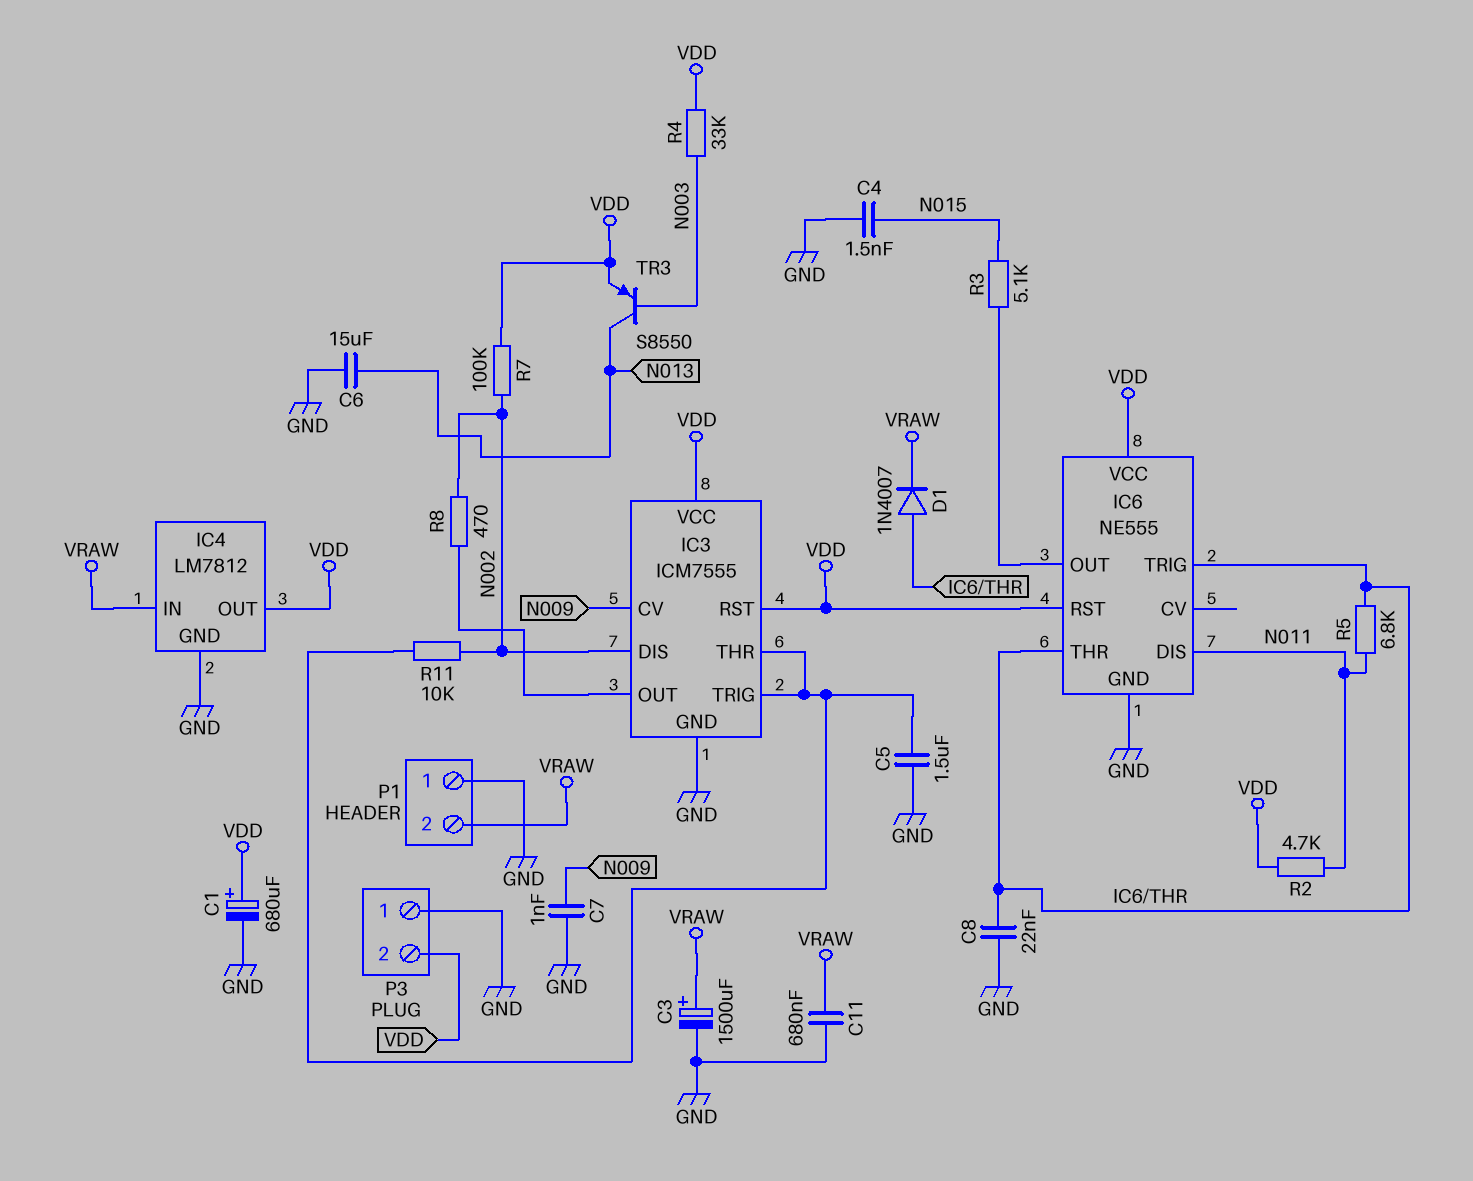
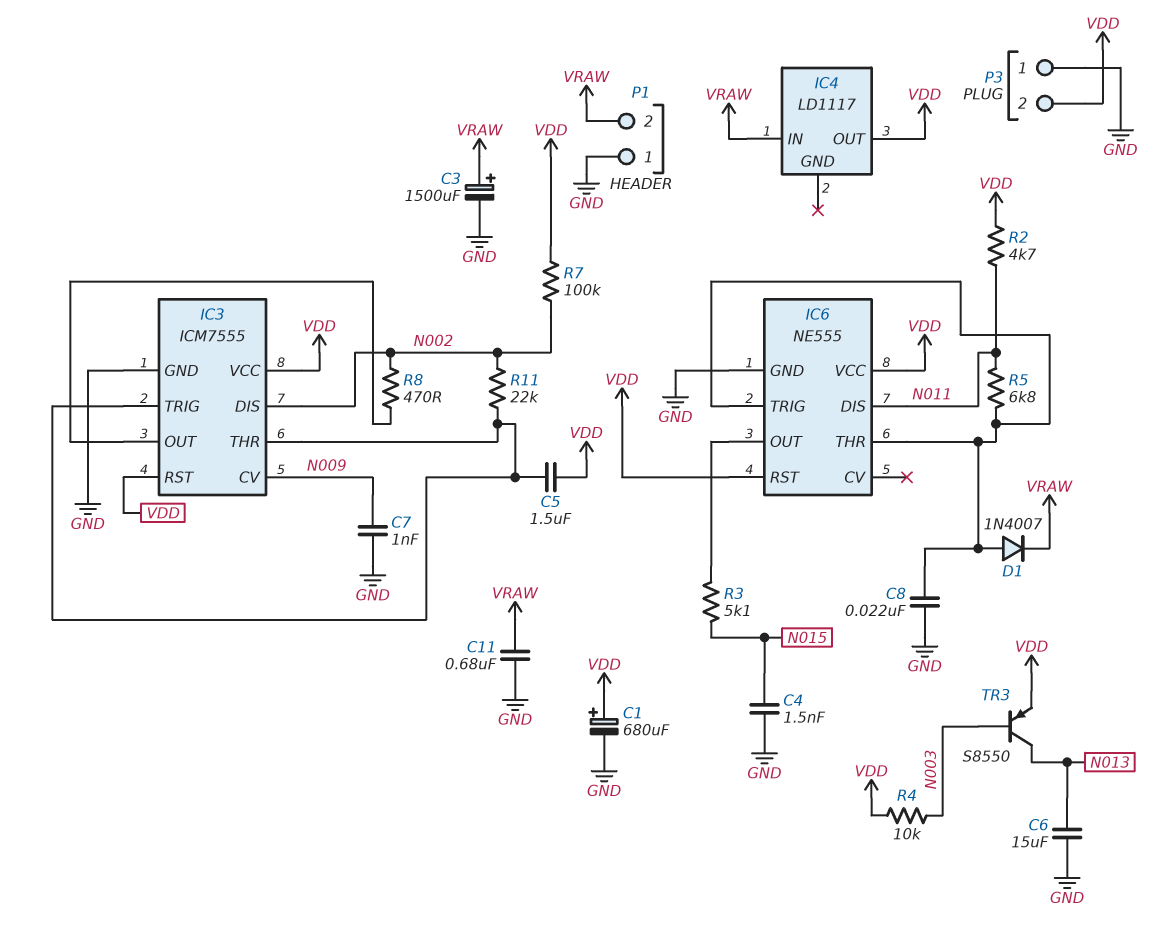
C5: 1.5uF (GND, IC3/THR) -> 1.5uF (IC3/THR, VDD)
IC4: LM7812 -> LD1117
IC4 pin GND: GND -> none
R4: 33k (N003, VDD) -> 10k (N003, VDD)
R11: 10k (IC3/THR, N002) -> 22k (IC3/THR, N002)

